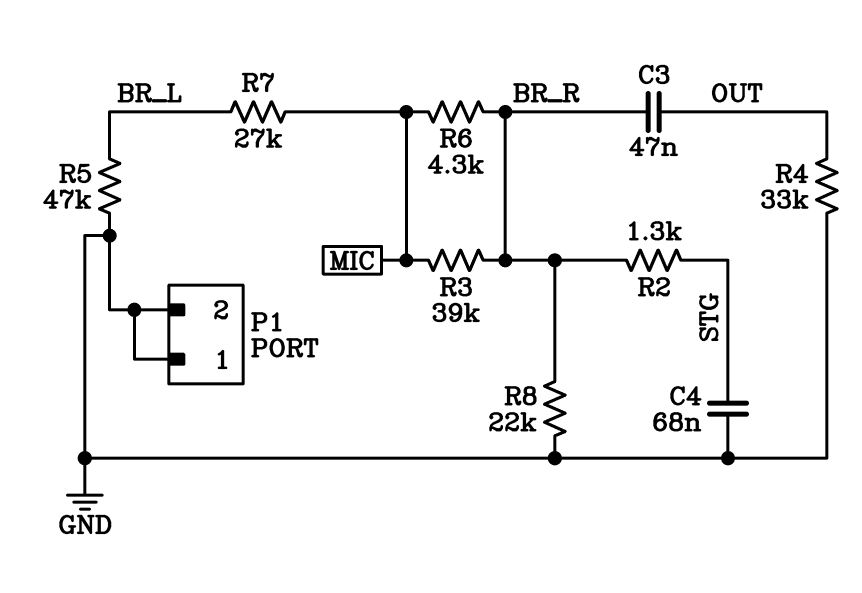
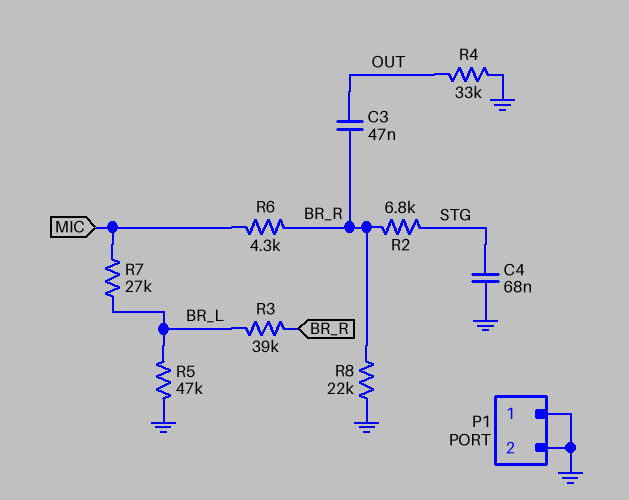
R2: 1.3k (BR_R, STG) -> 6.8k (BR_R, STG)
R3: 39k (BR_R, MIC) -> 39k (BR_L, BR_R)

